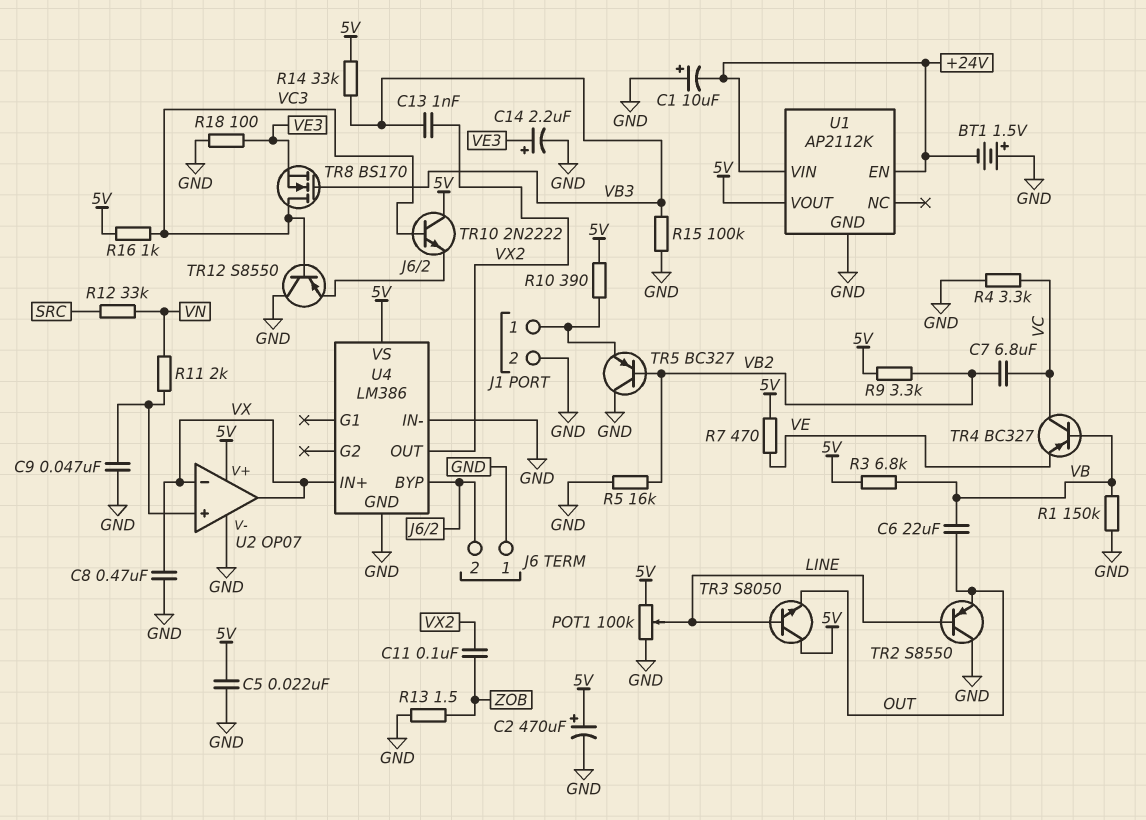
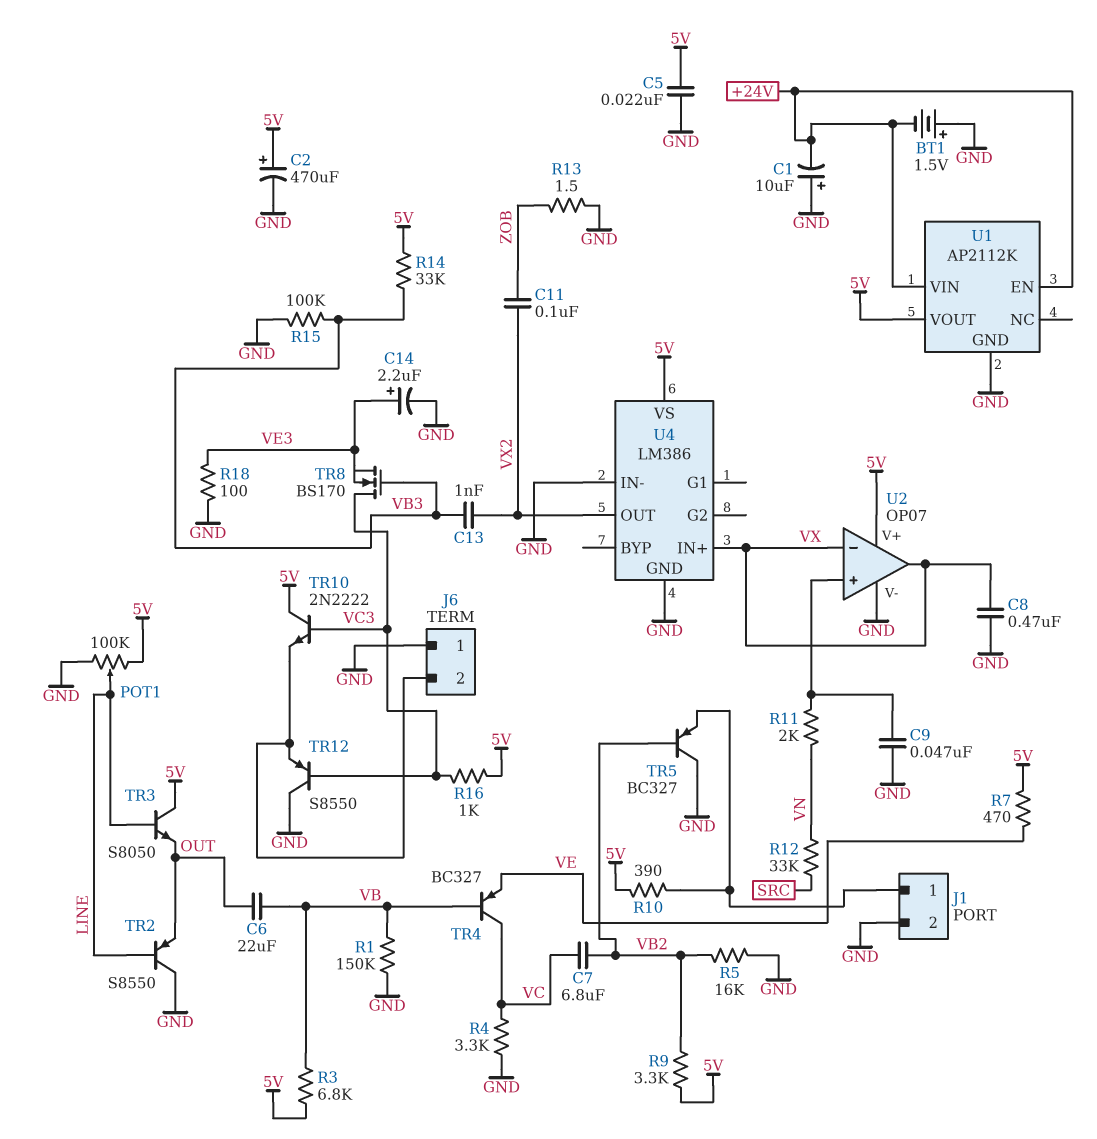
U4 pin BYP: J6/2 -> none

